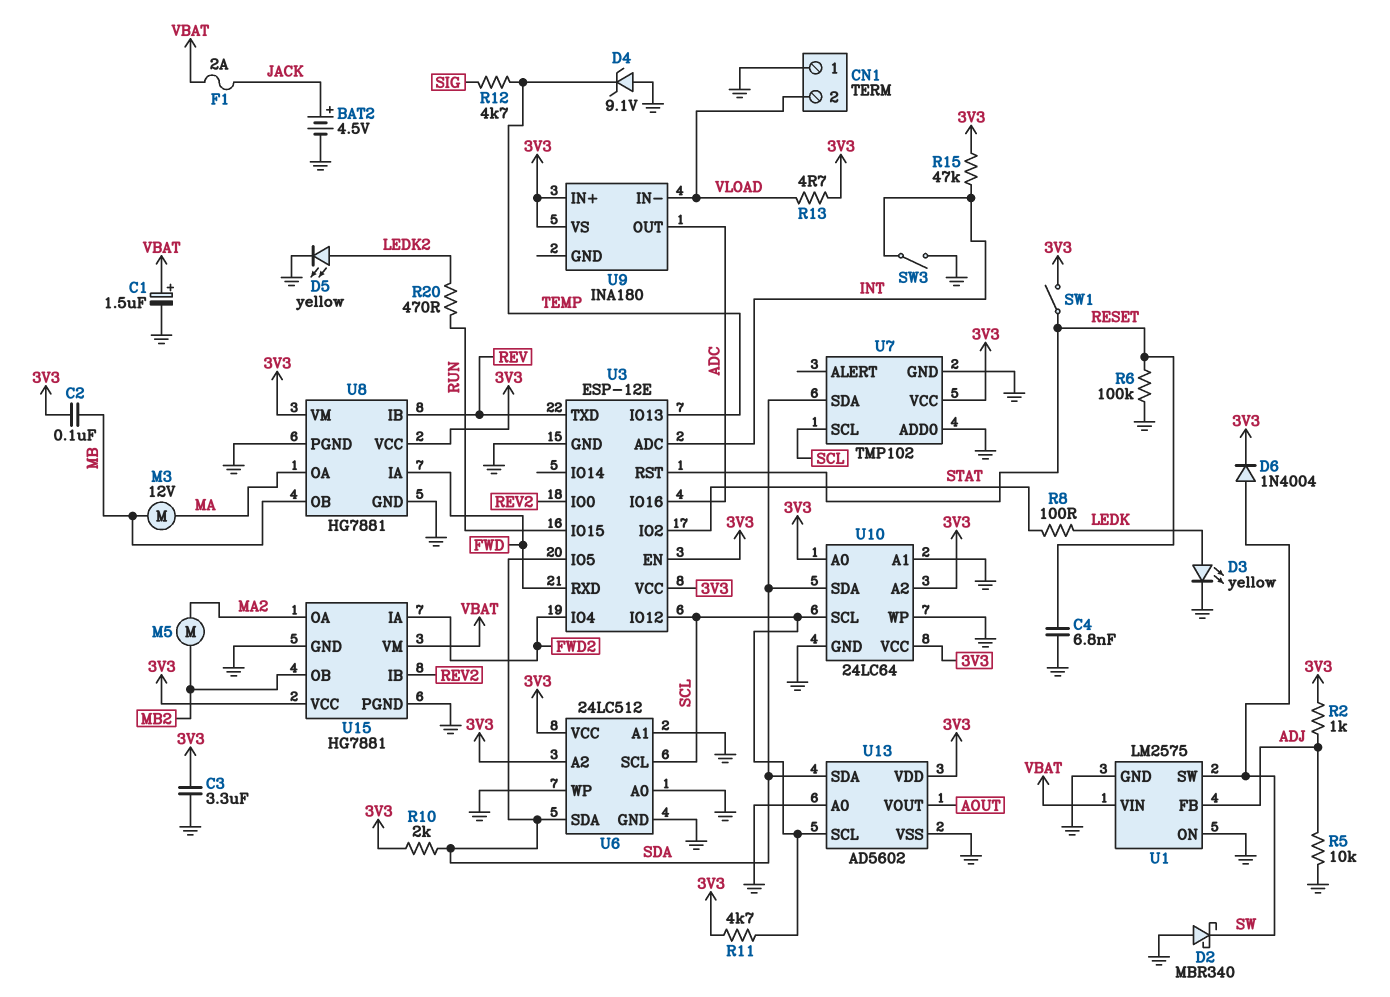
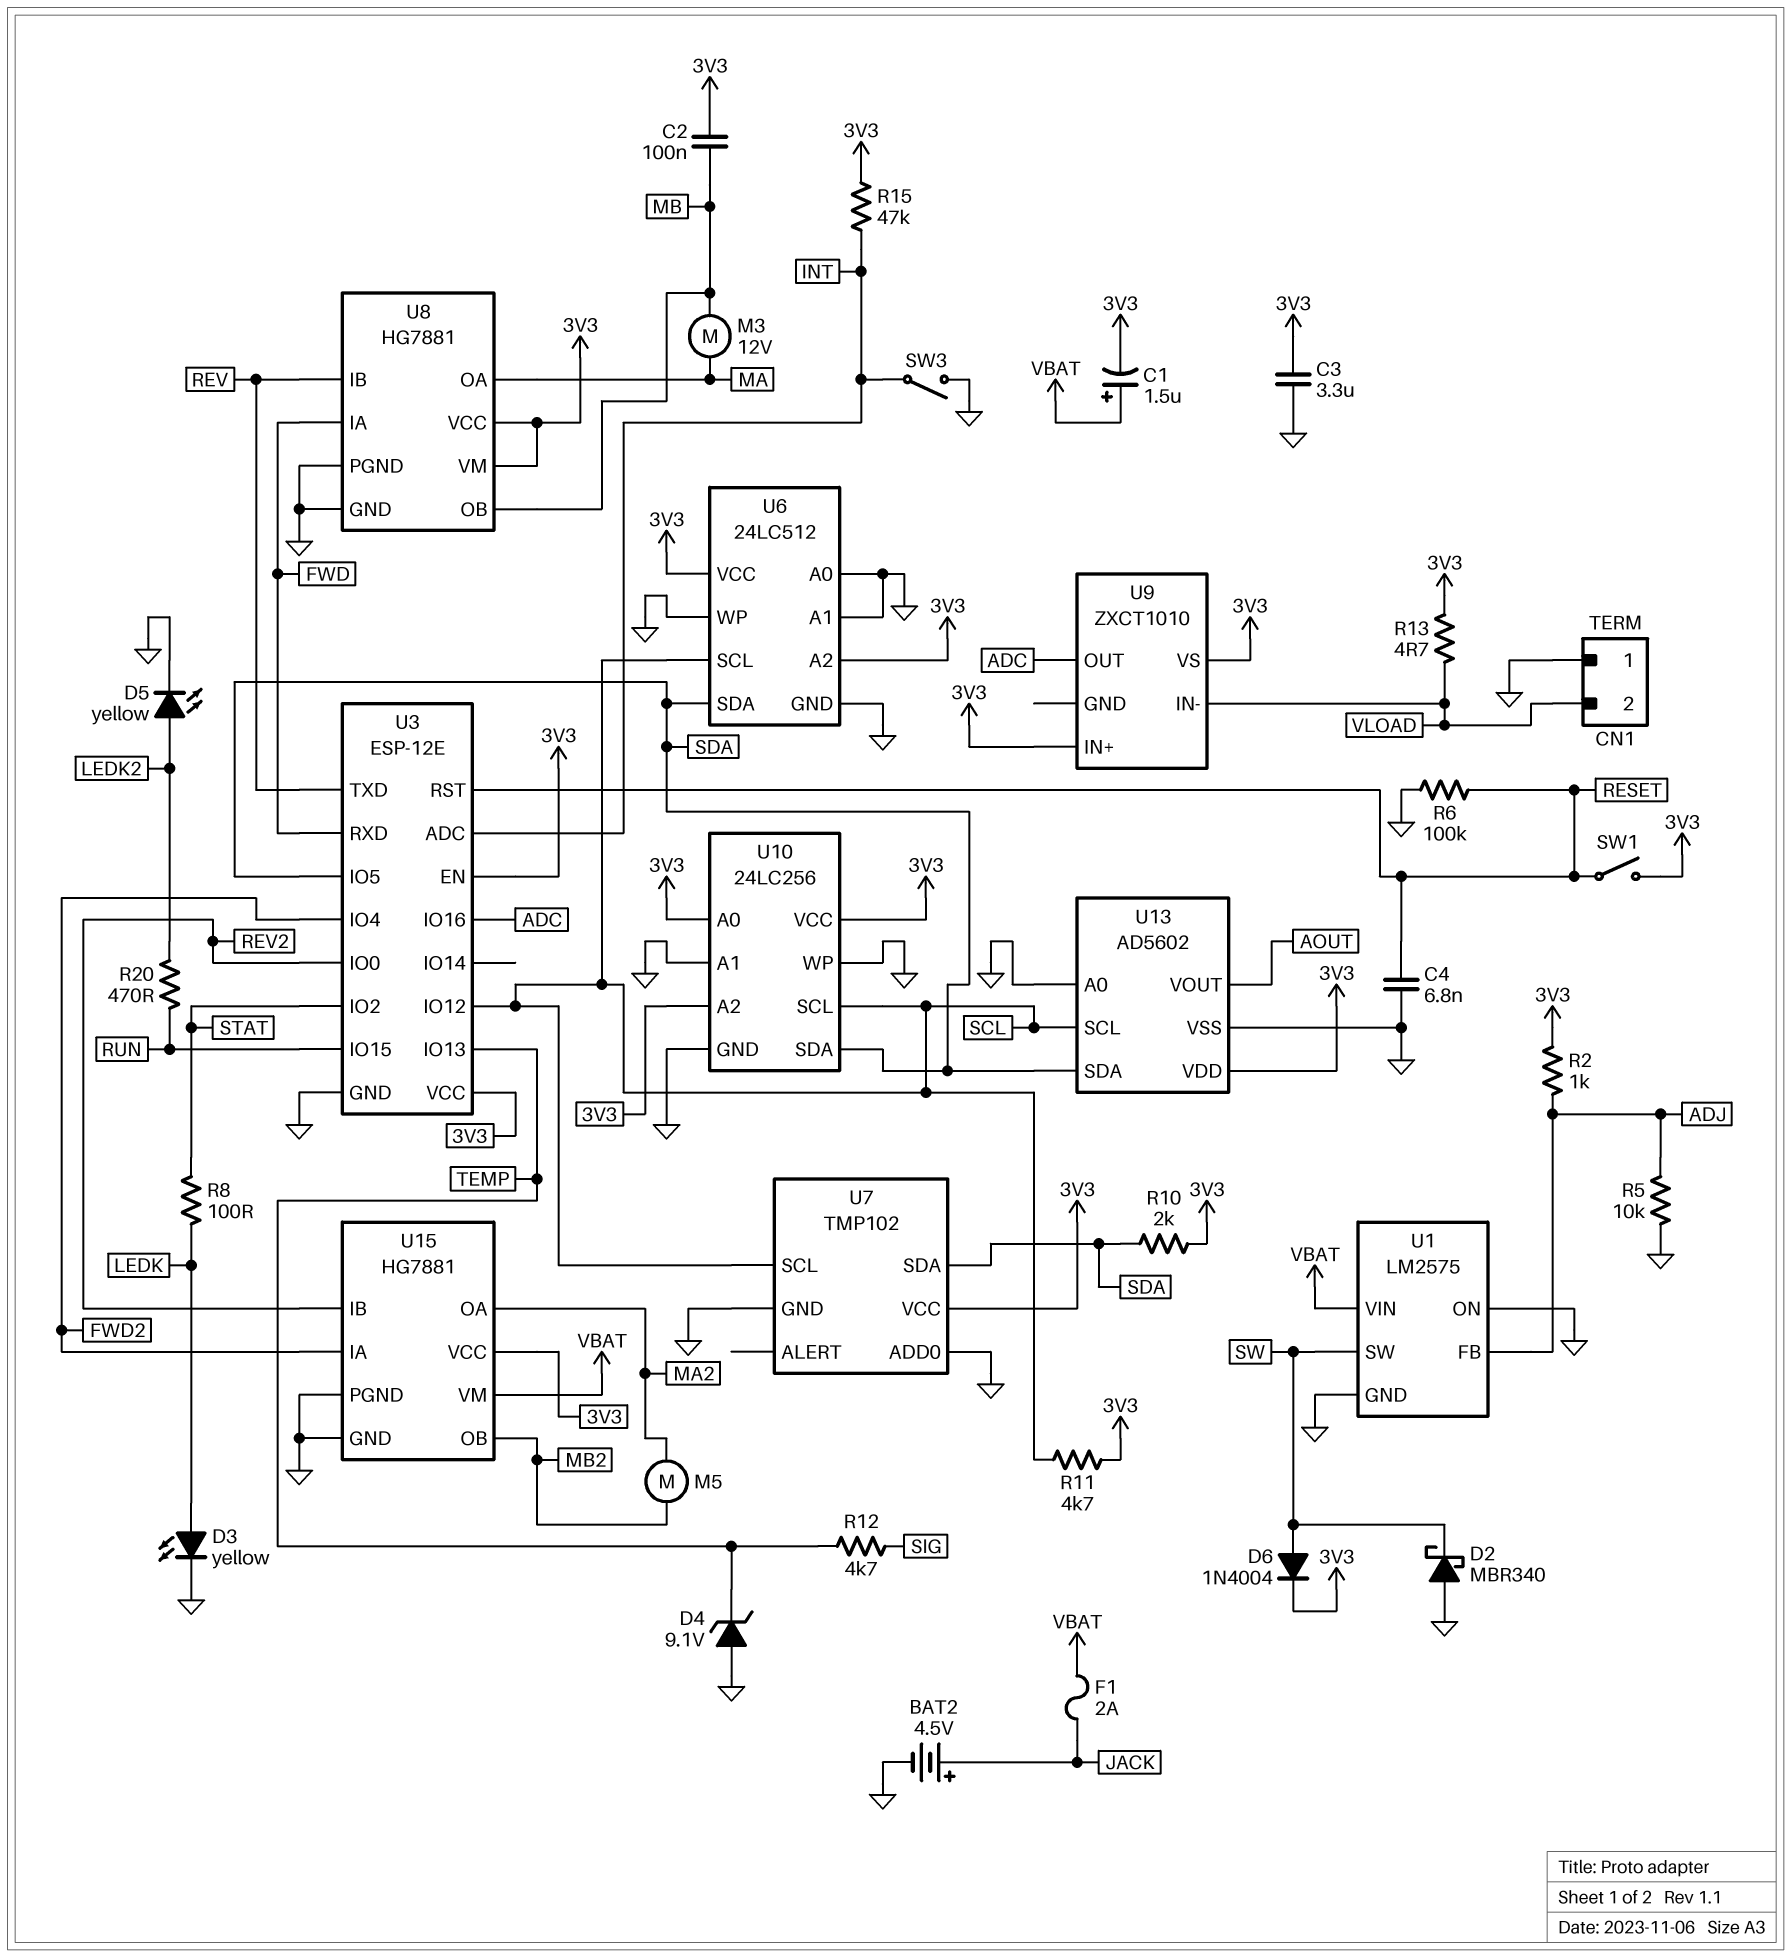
C1: 1.5uF (plus VBAT, minus GND) -> 1.5uF (plus VBAT, minus 3V3)
U9: INA180 -> ZXCT1010
U10: 24LC64 -> 24LC256

